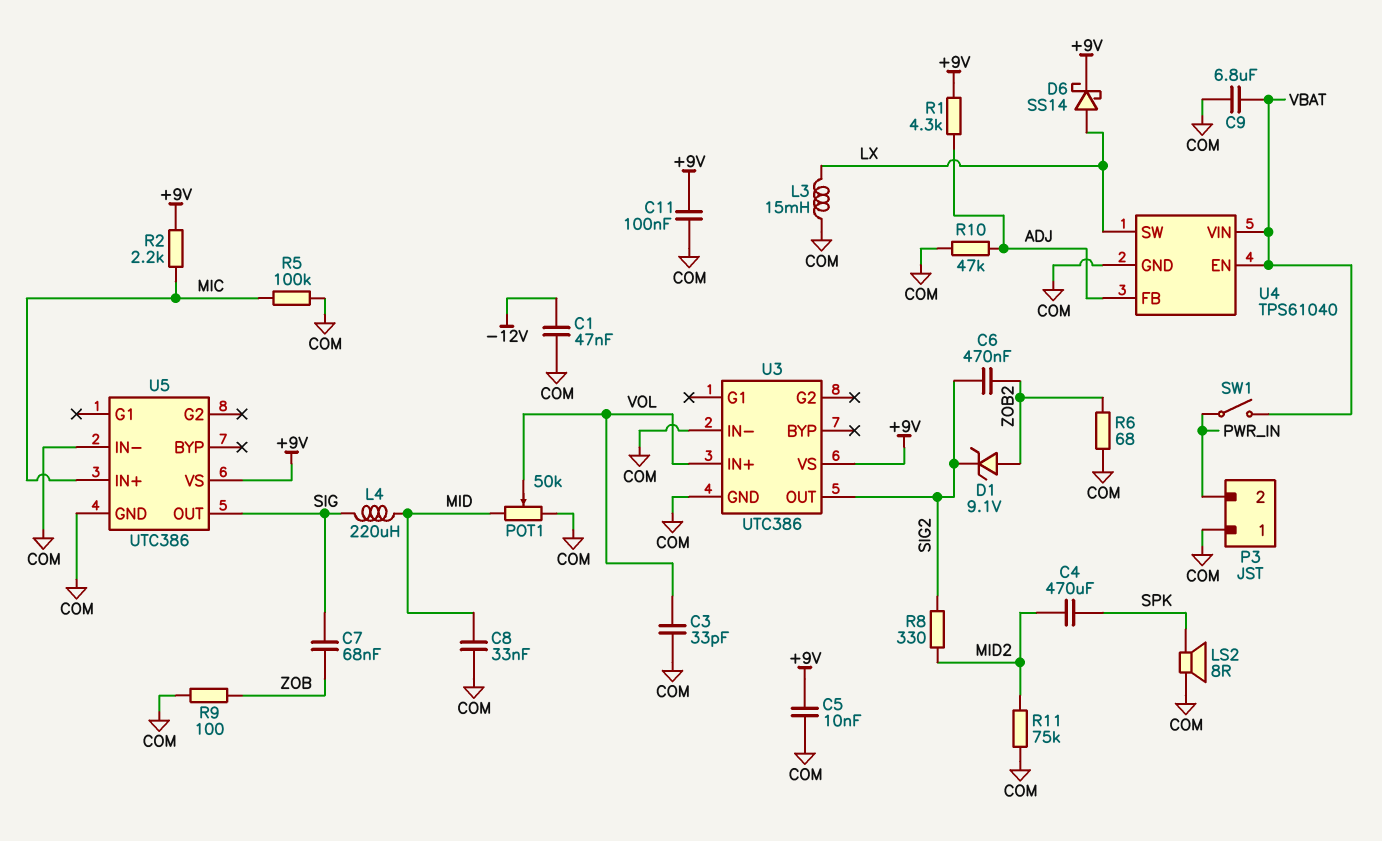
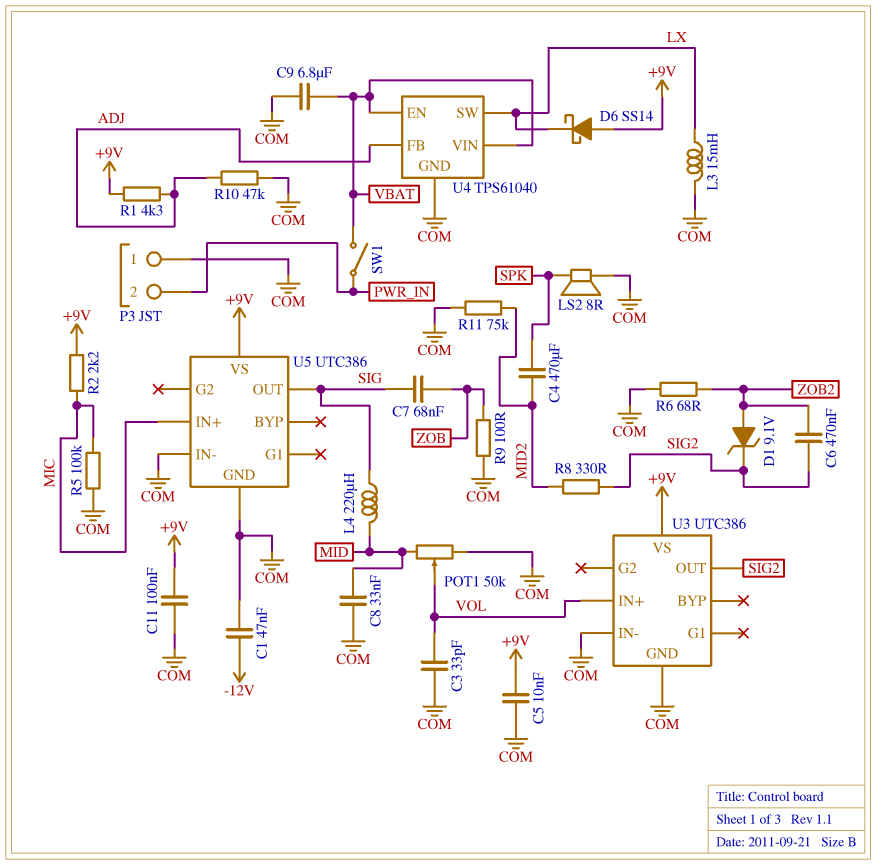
D6: schottky SS14 (A LX, K +9V) -> schottky SS14 (A +9V, K LX)

